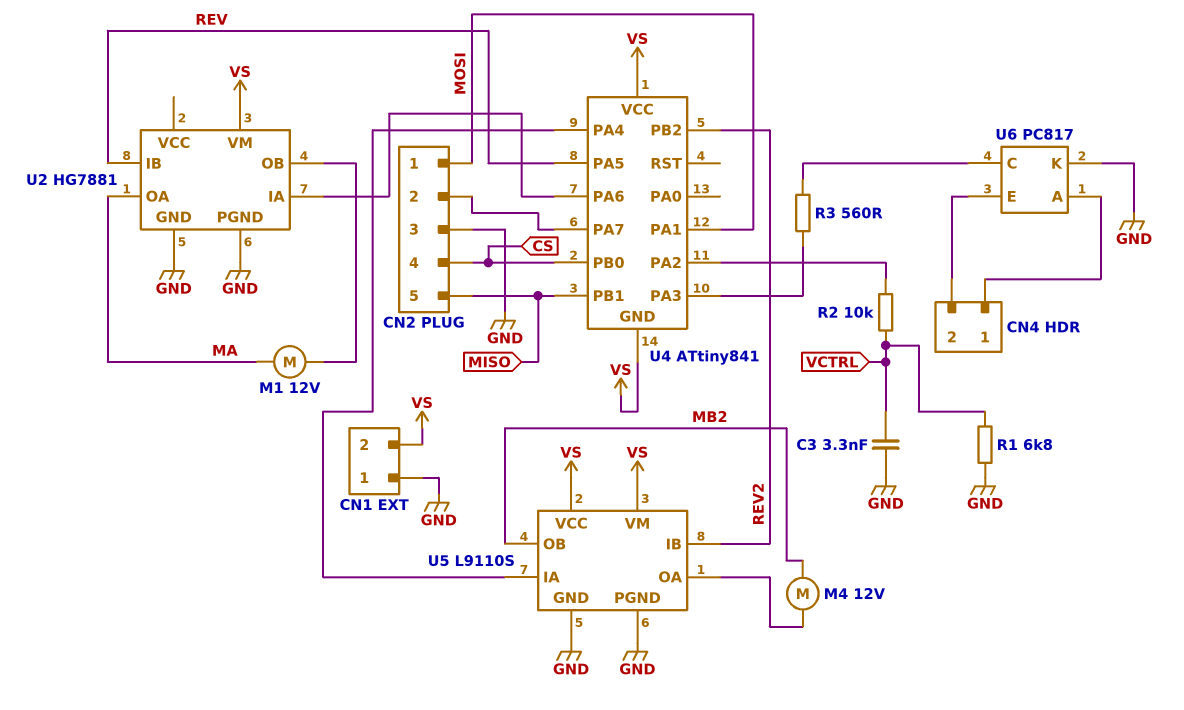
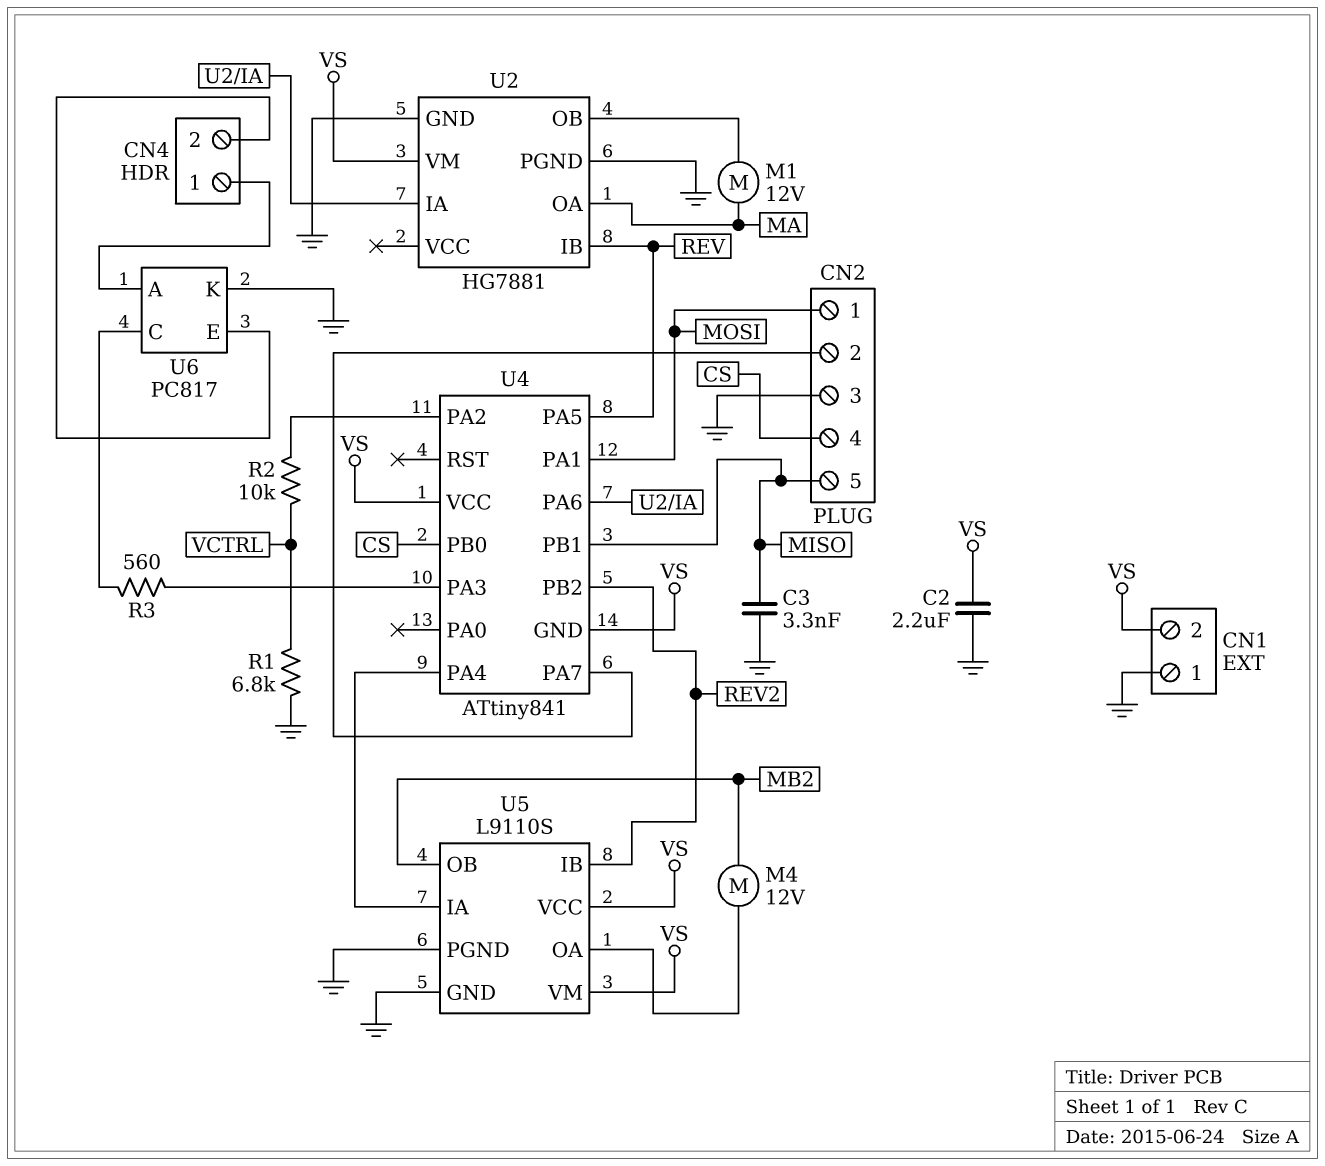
C2: none -> 2.2uF (GND, VS)
C3: 3.3nF (GND, VCTRL) -> 3.3nF (GND, MISO)

